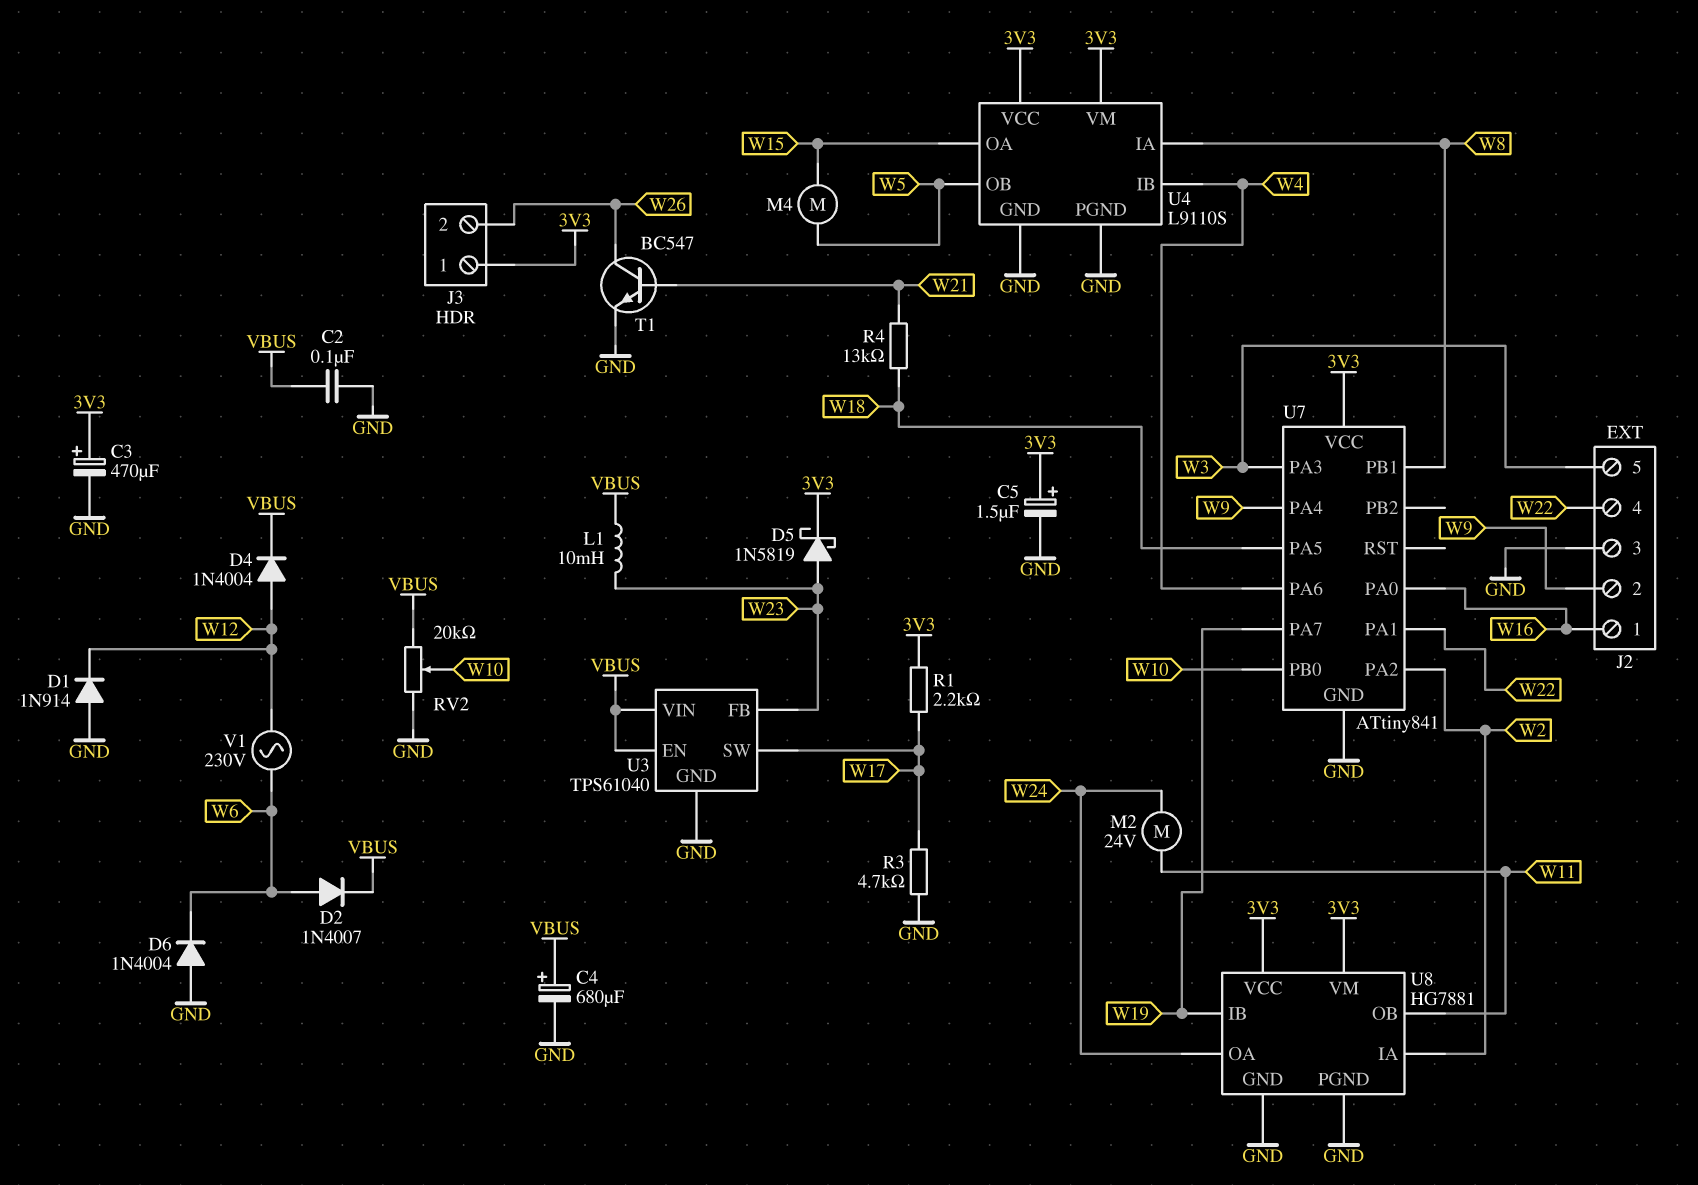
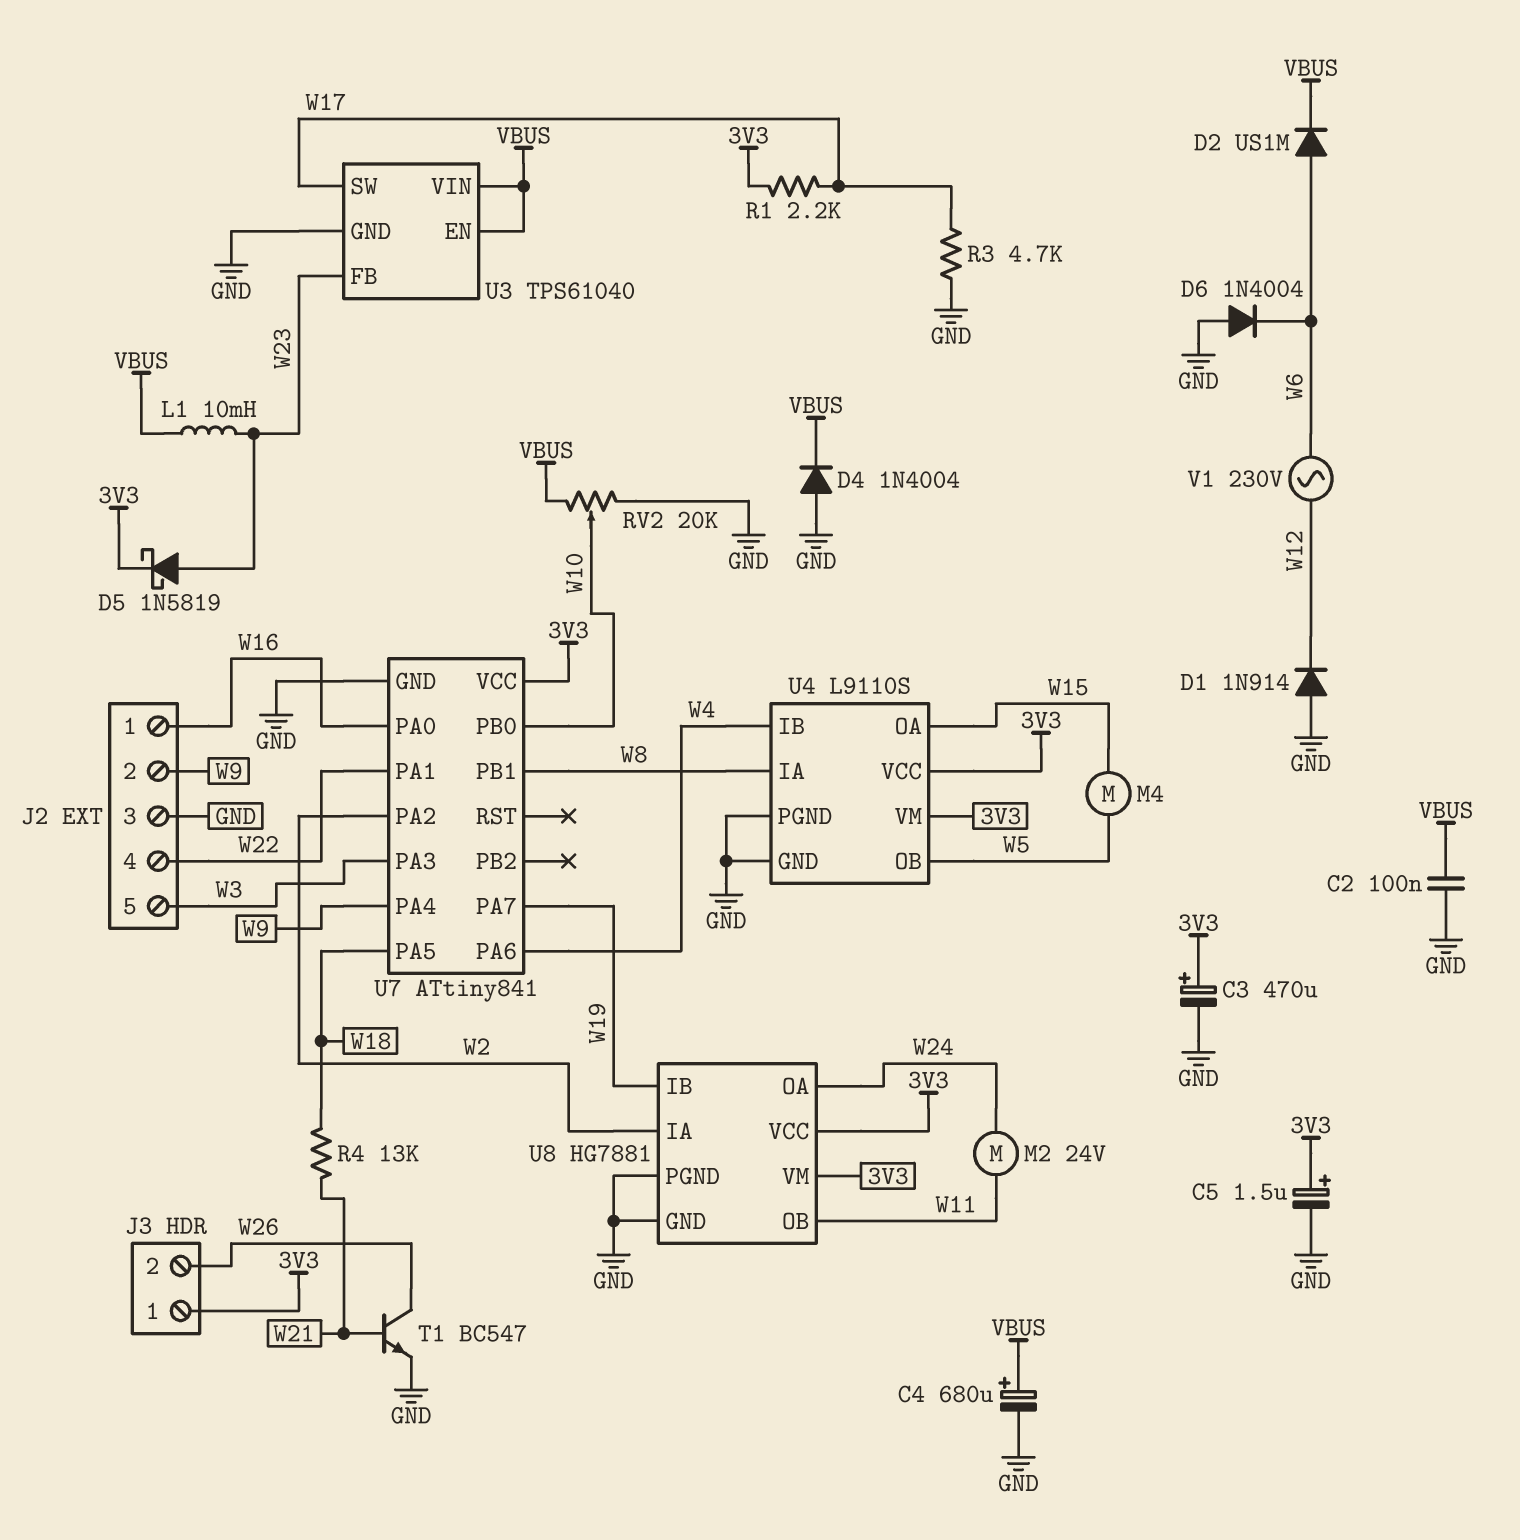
D2: diode 1N4007 (A W6, K VBUS) -> diode US1M (A W6, K VBUS)
D4: diode 1N4004 (A W12, K VBUS) -> diode 1N4004 (A GND, K VBUS)

